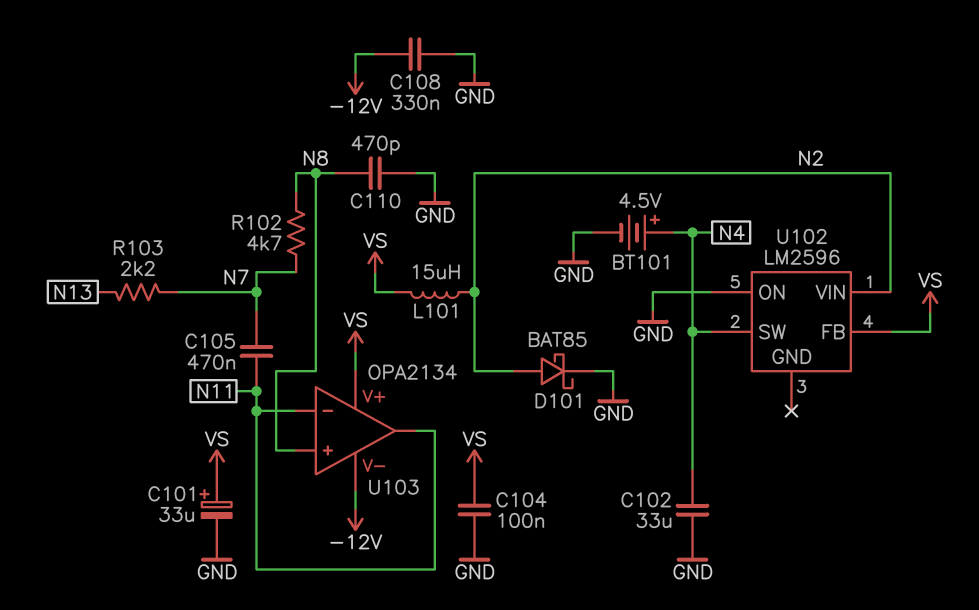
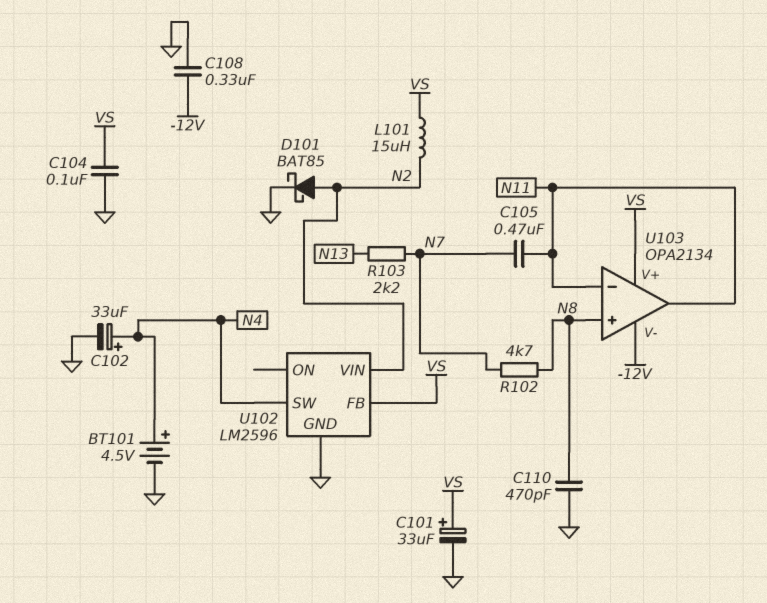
C102: 33uF (GND, N4) -> 33uF (plus N4, minus GND)
U102 pin GND: none -> GND
U102 pin ON: GND -> none

